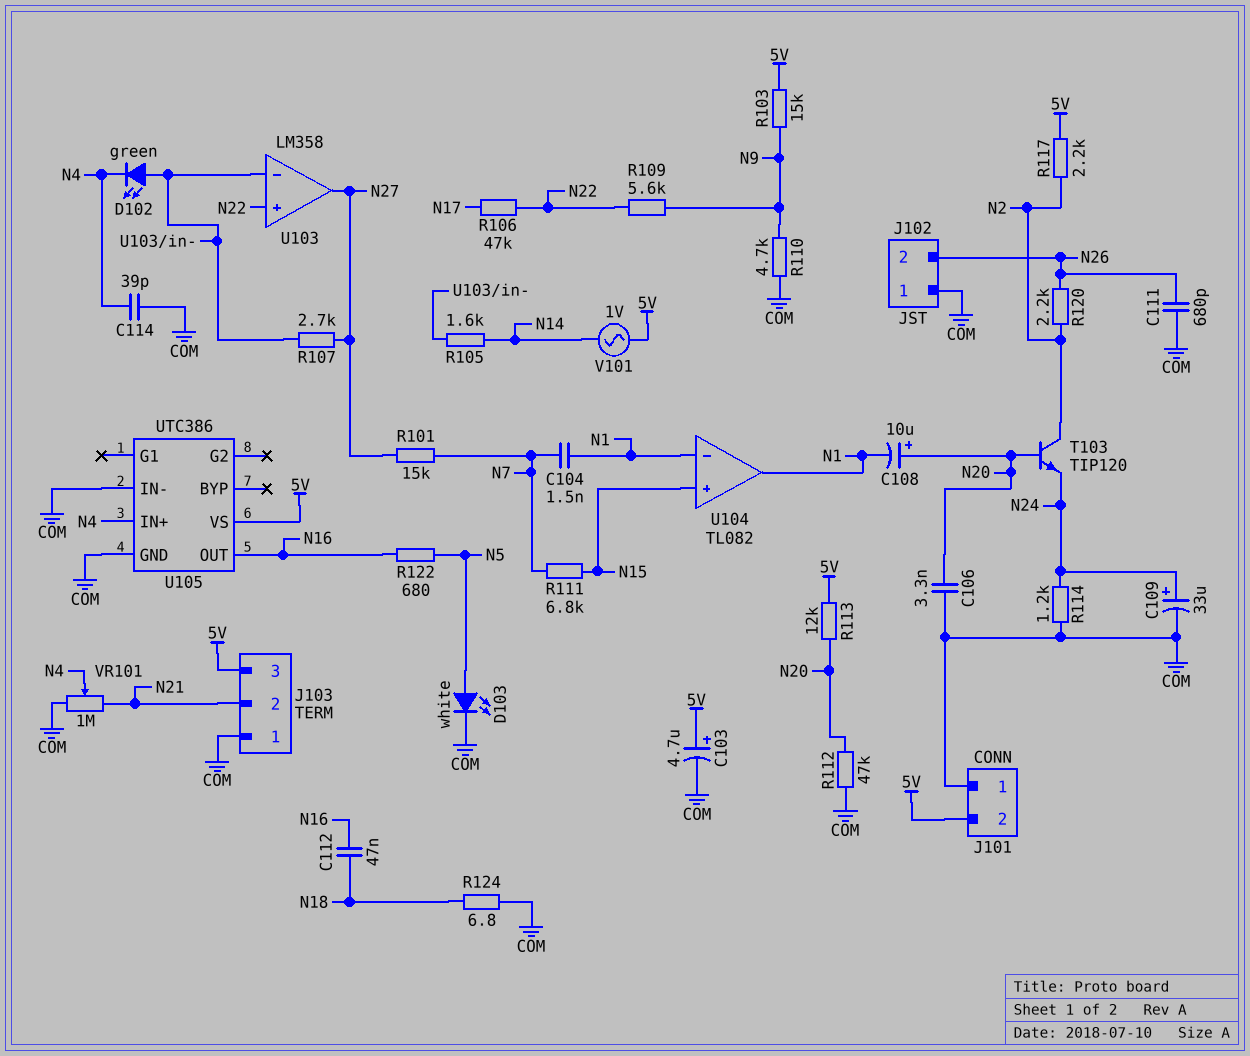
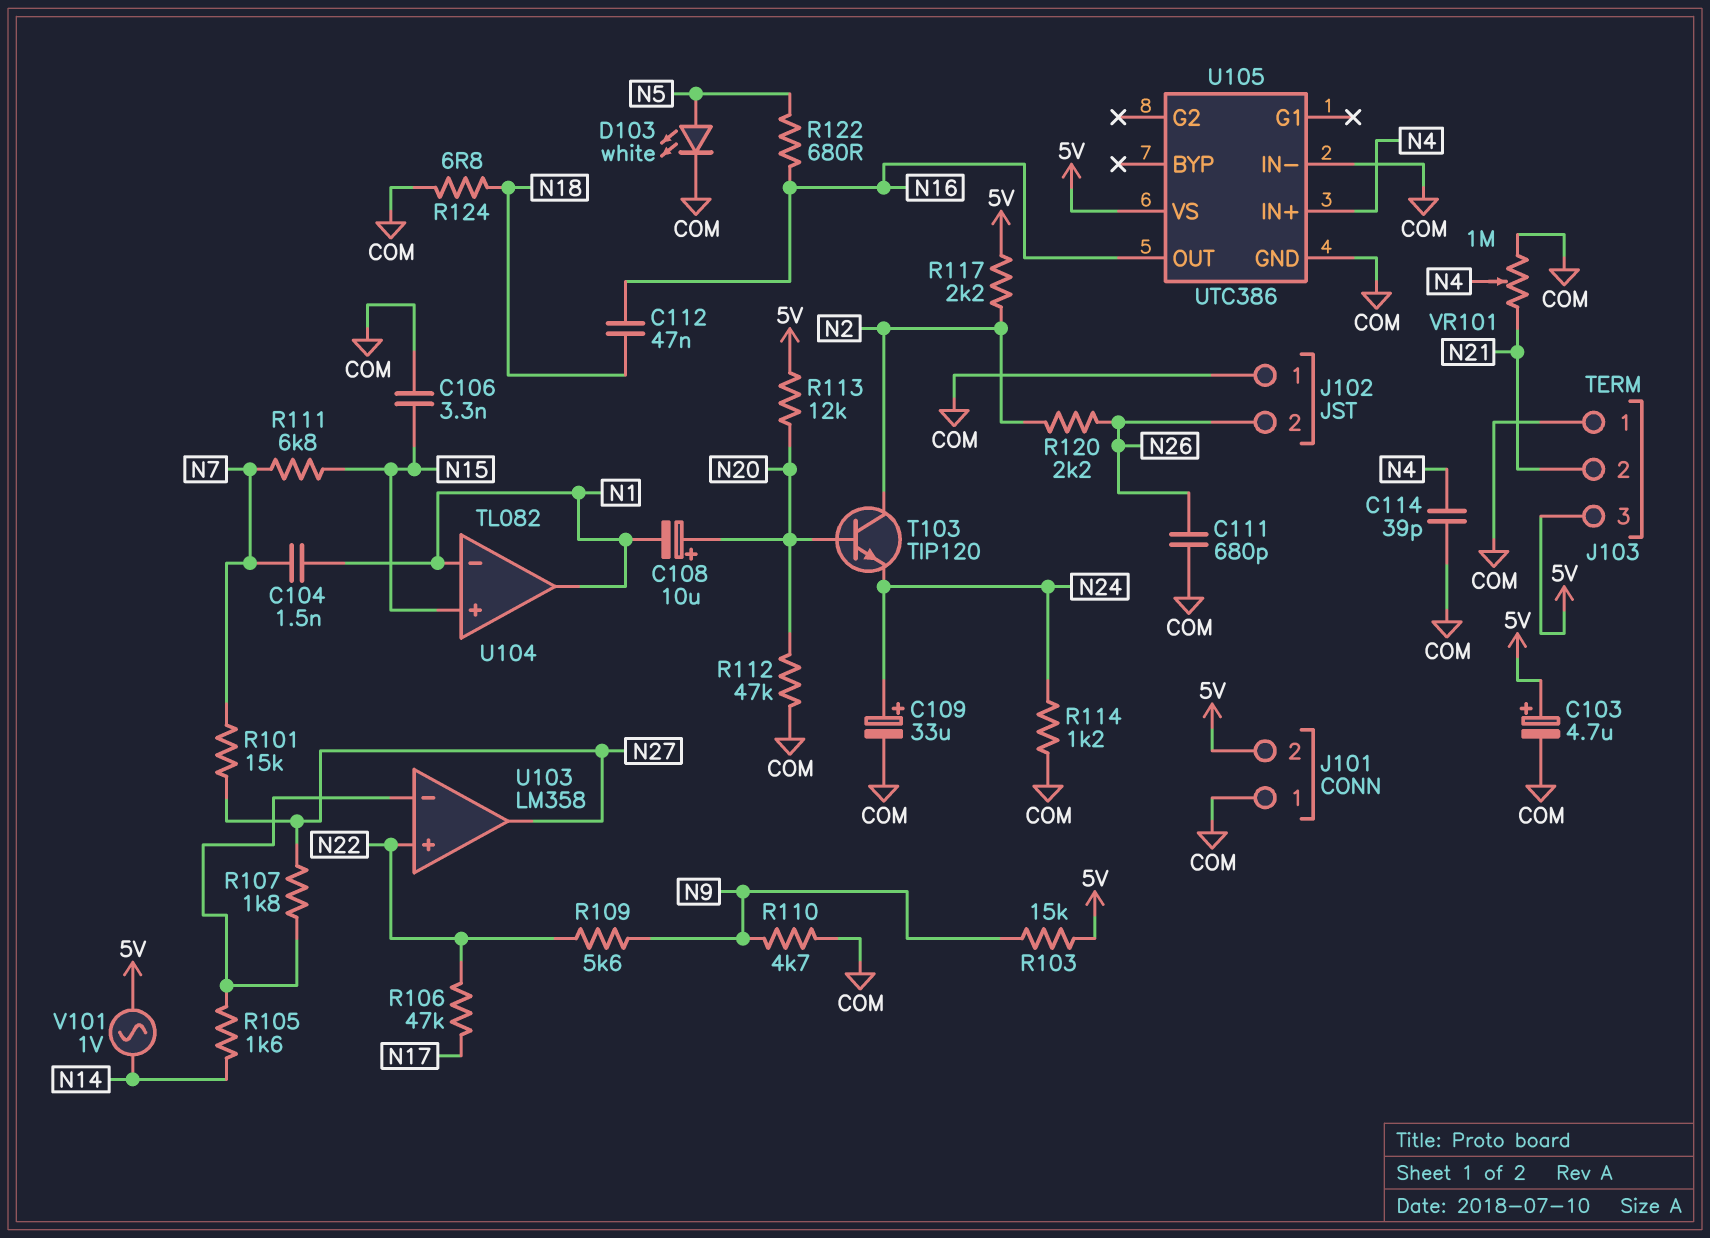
C106: 3.3nF (COM, N20) -> 3.3nF (COM, N15)
D102: LED green (A U103/in-, K N4) -> none
R107: 2.7k (N27, U103/in-) -> 1.8k (N27, U103/in-)

